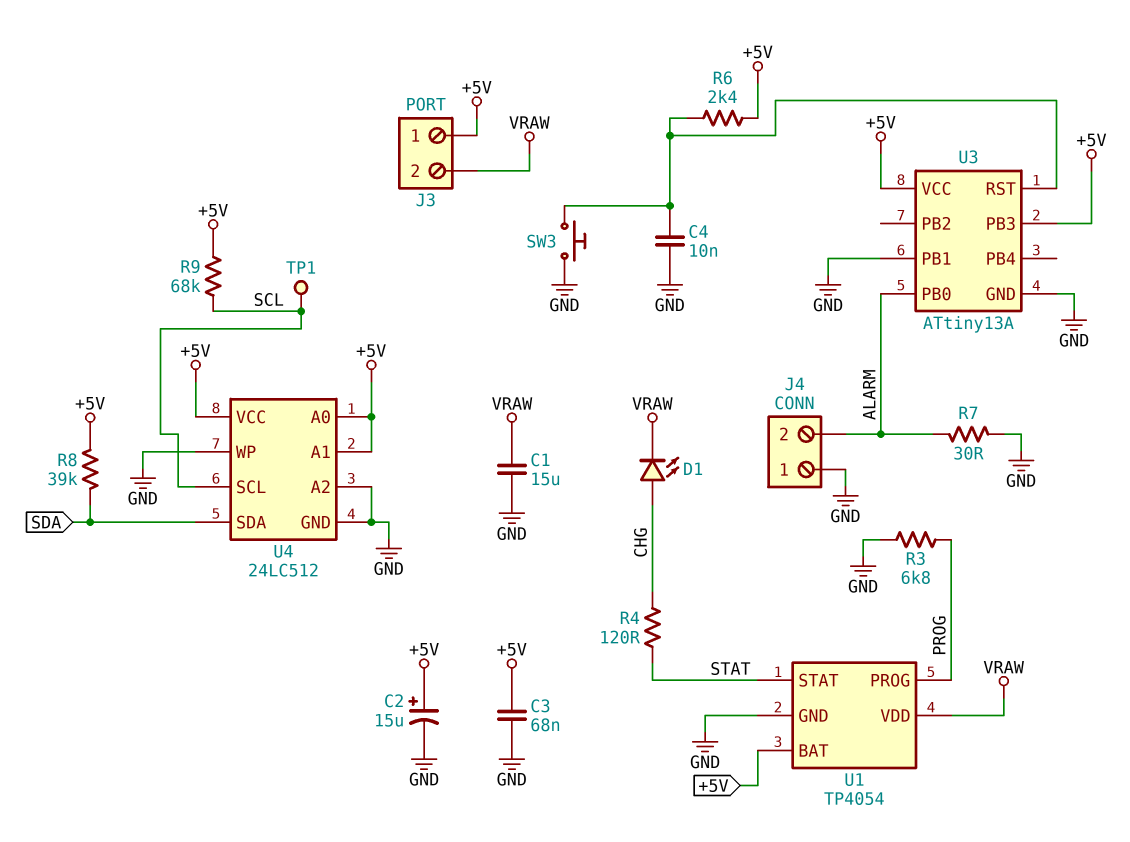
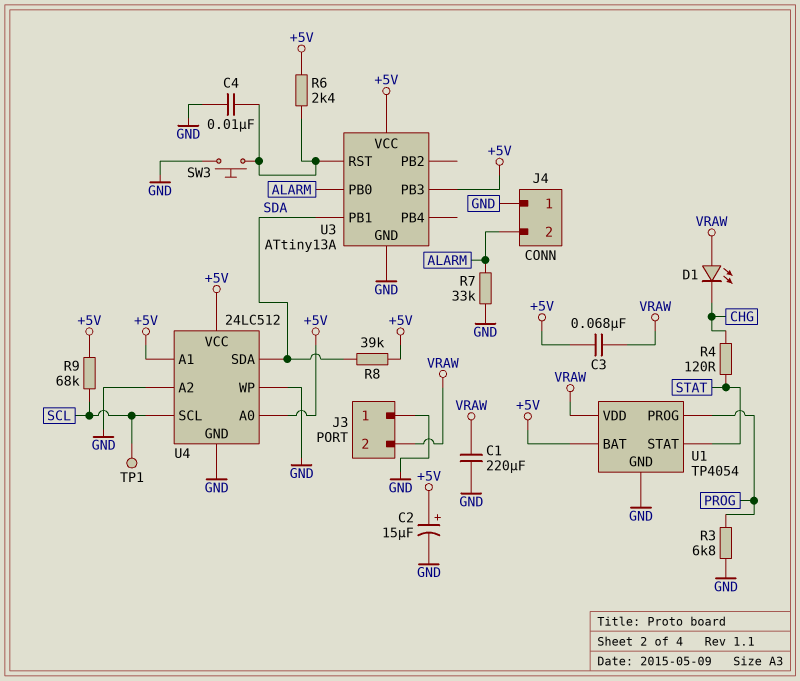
C1: 15uF (GND, VRAW) -> 220uF (GND, VRAW)
C3: 68nF (+5V, GND) -> 68nF (+5V, VRAW)
D1: LED (A CHG, K VRAW) -> LED (A VRAW, K CHG)
J3 pin 1: +5V -> GND
R7: 30 (ALARM, GND) -> 33k (ALARM, GND)
U3 pin PB1: GND -> SDA

